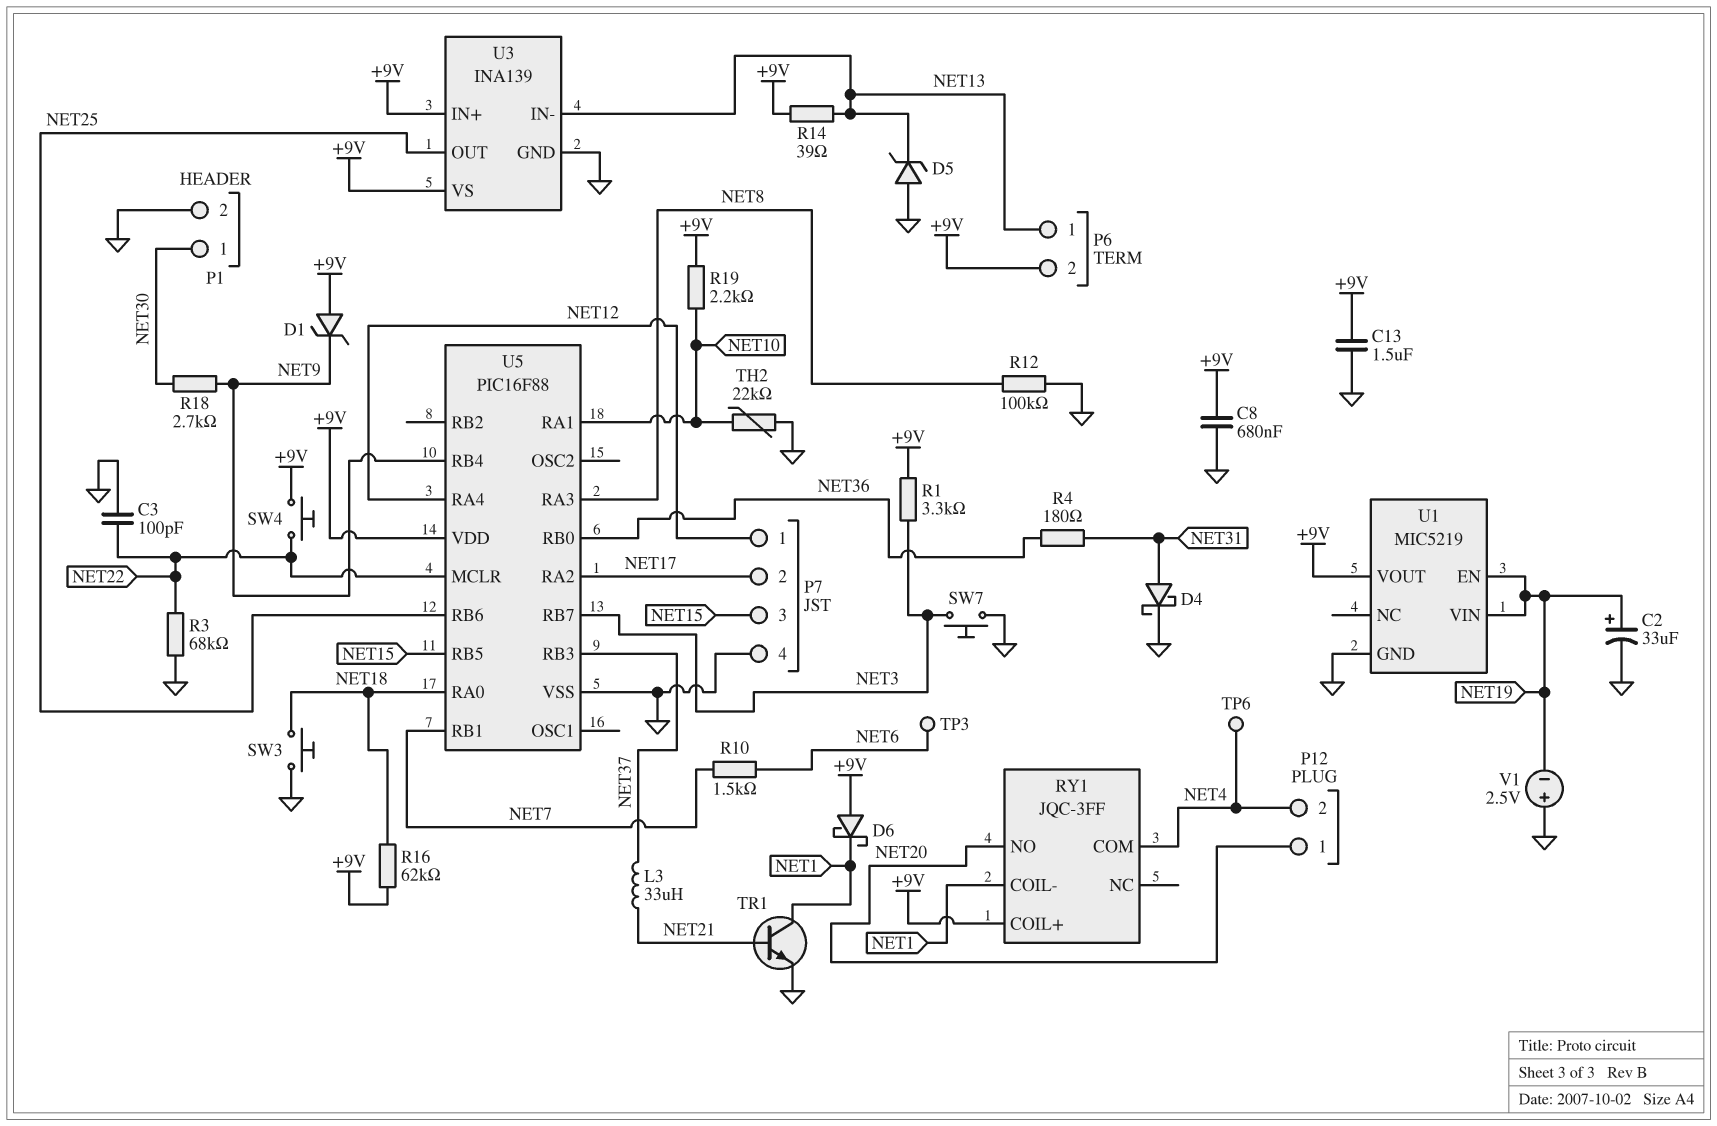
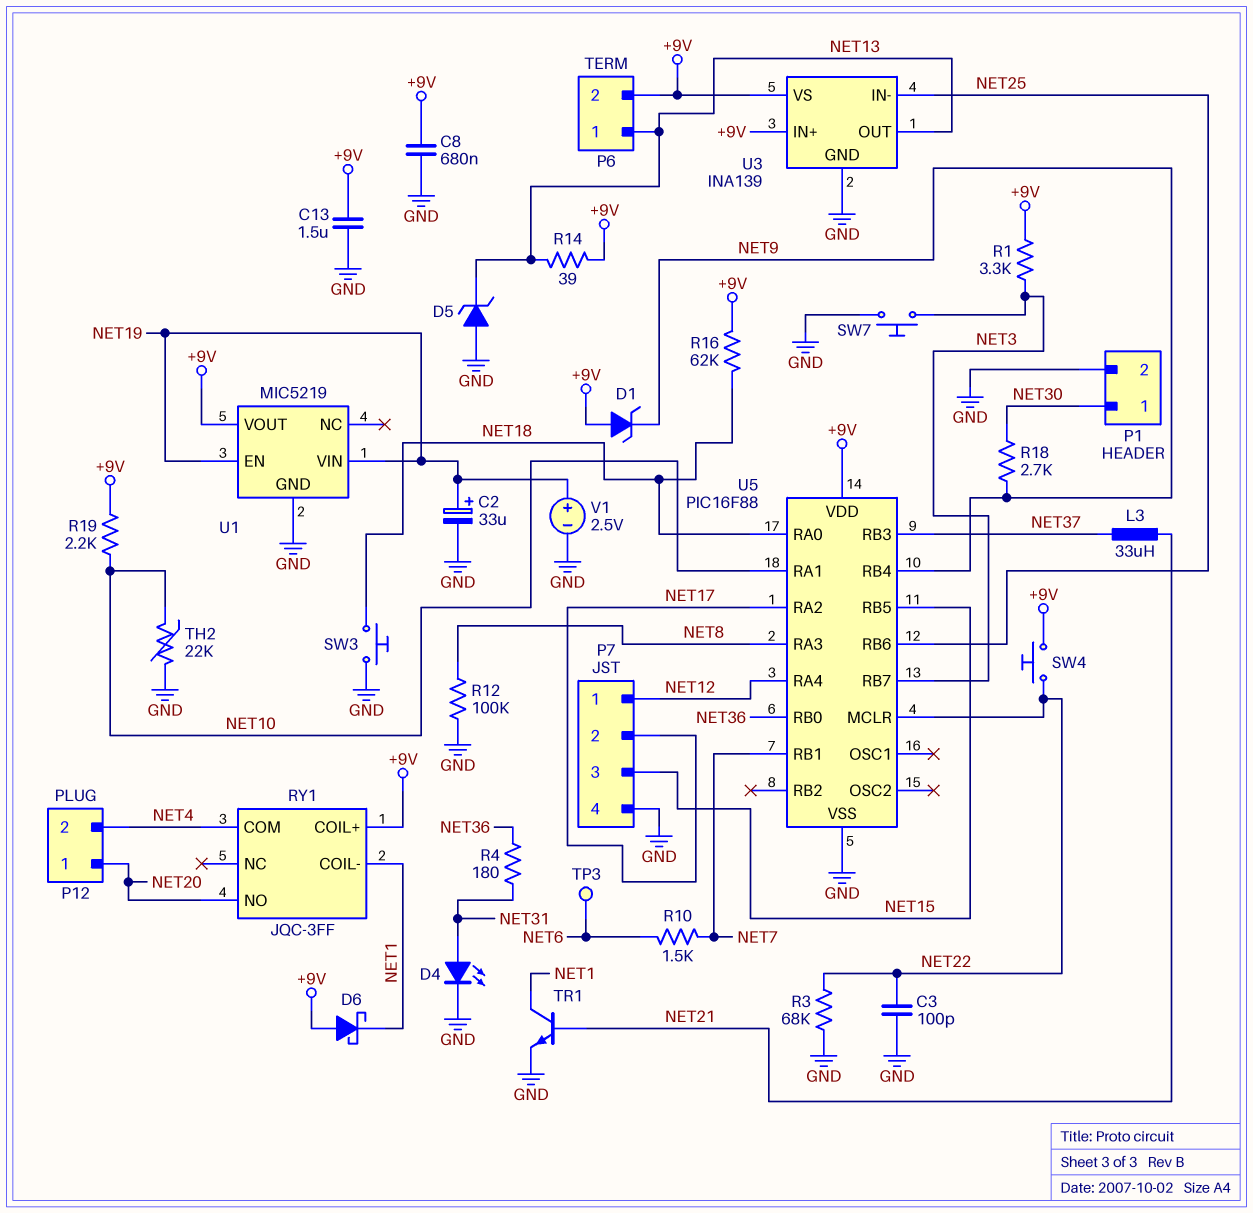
D4: schottky (A NET31, K GND) -> LED (A NET31, K GND)
TP6: test point (NET4) -> none
U3 pin IN-: NET13 -> NET25
U3 pin OUT: NET25 -> NET13
V1: 2.5V (plus GND, minus NET19) -> 2.5V (plus NET19, minus GND)

